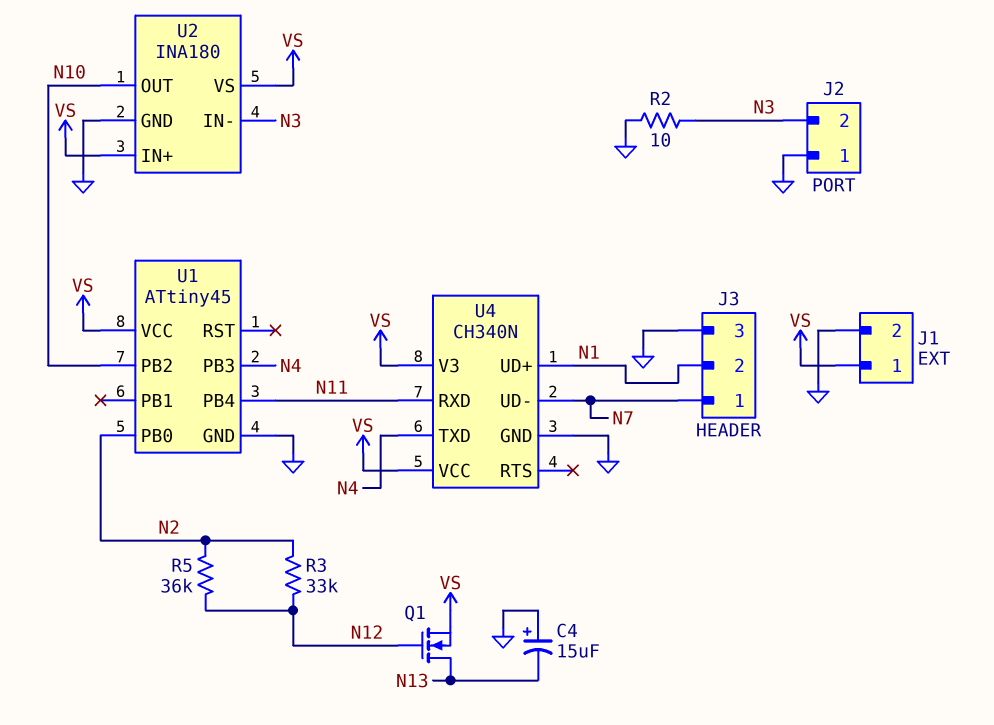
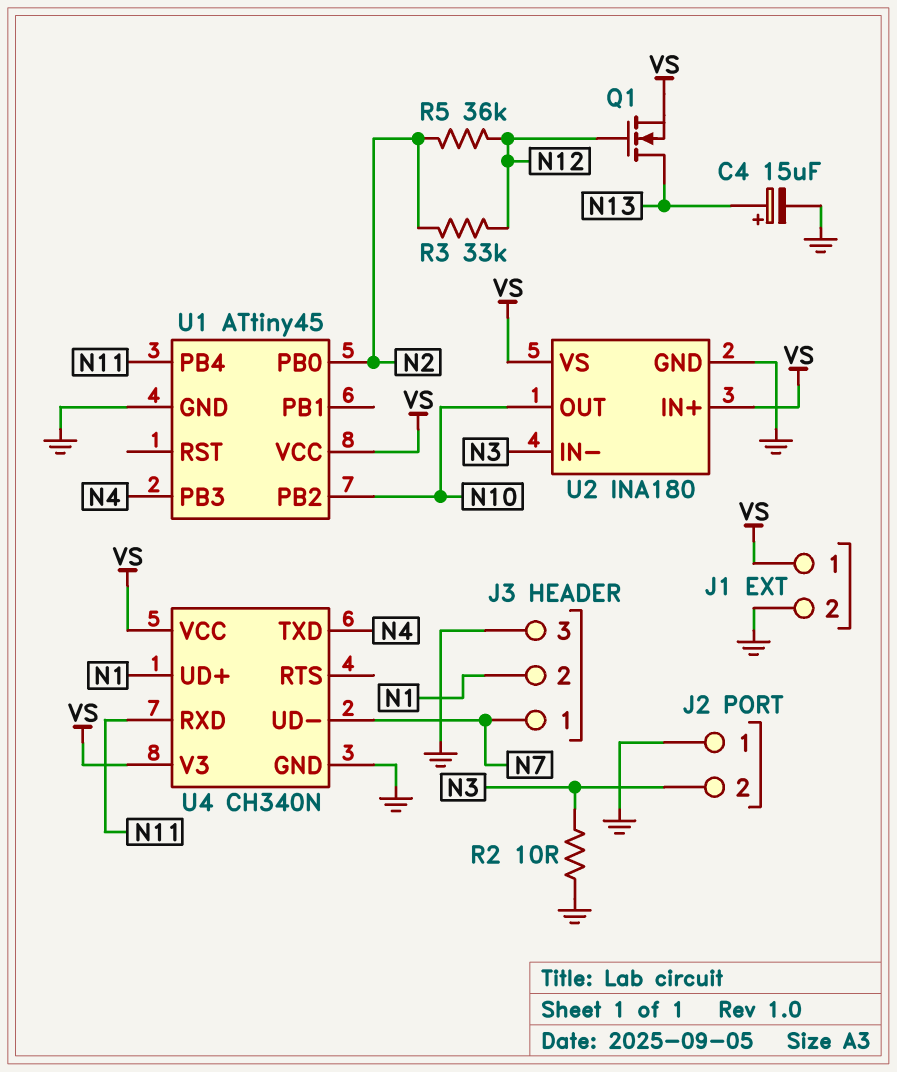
C4: 15uF (plus GND, minus N13) -> 15uF (plus N13, minus GND)

